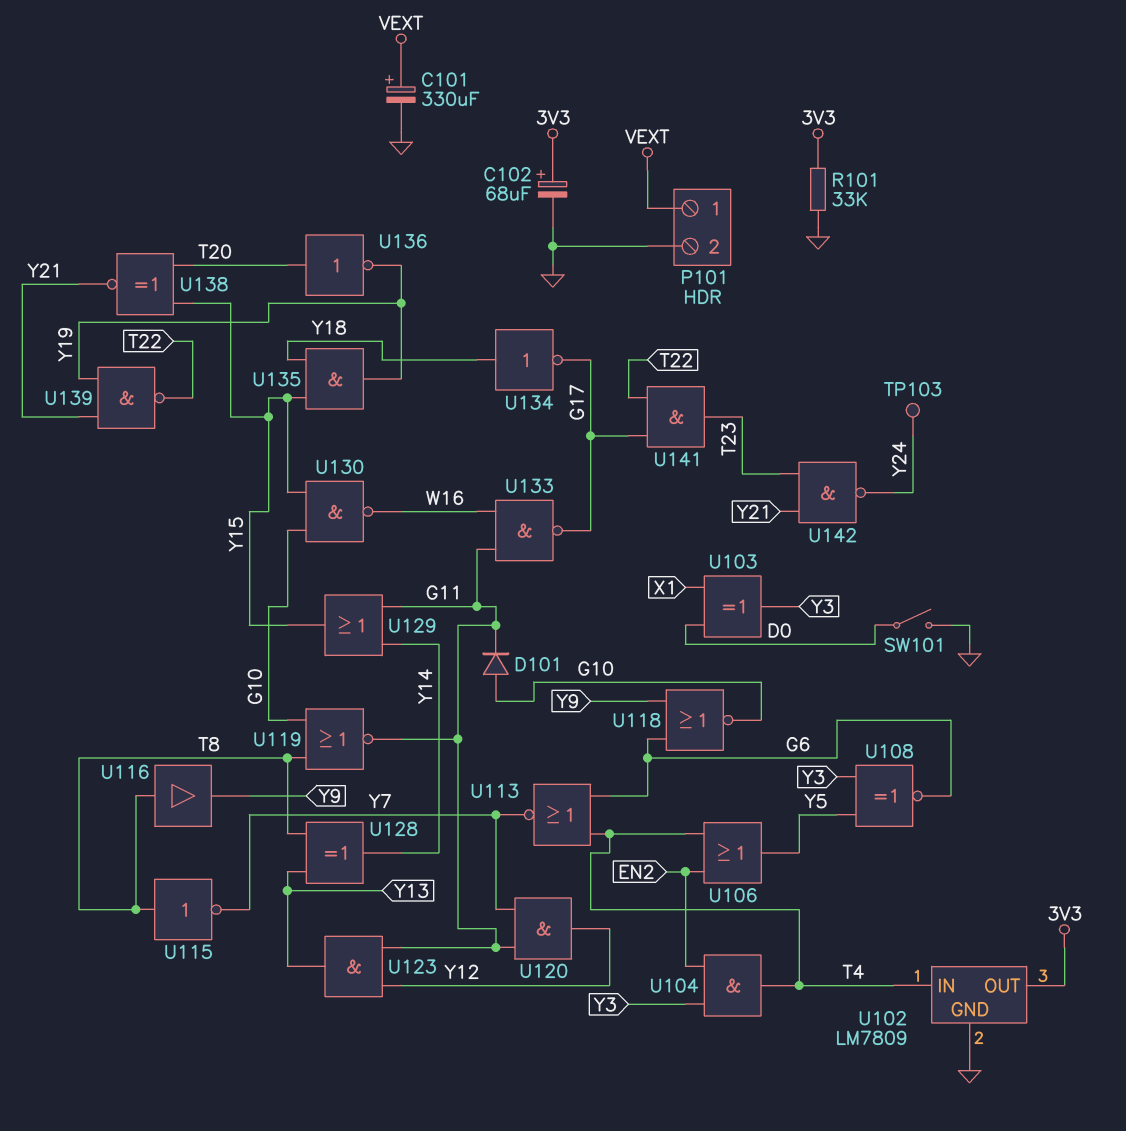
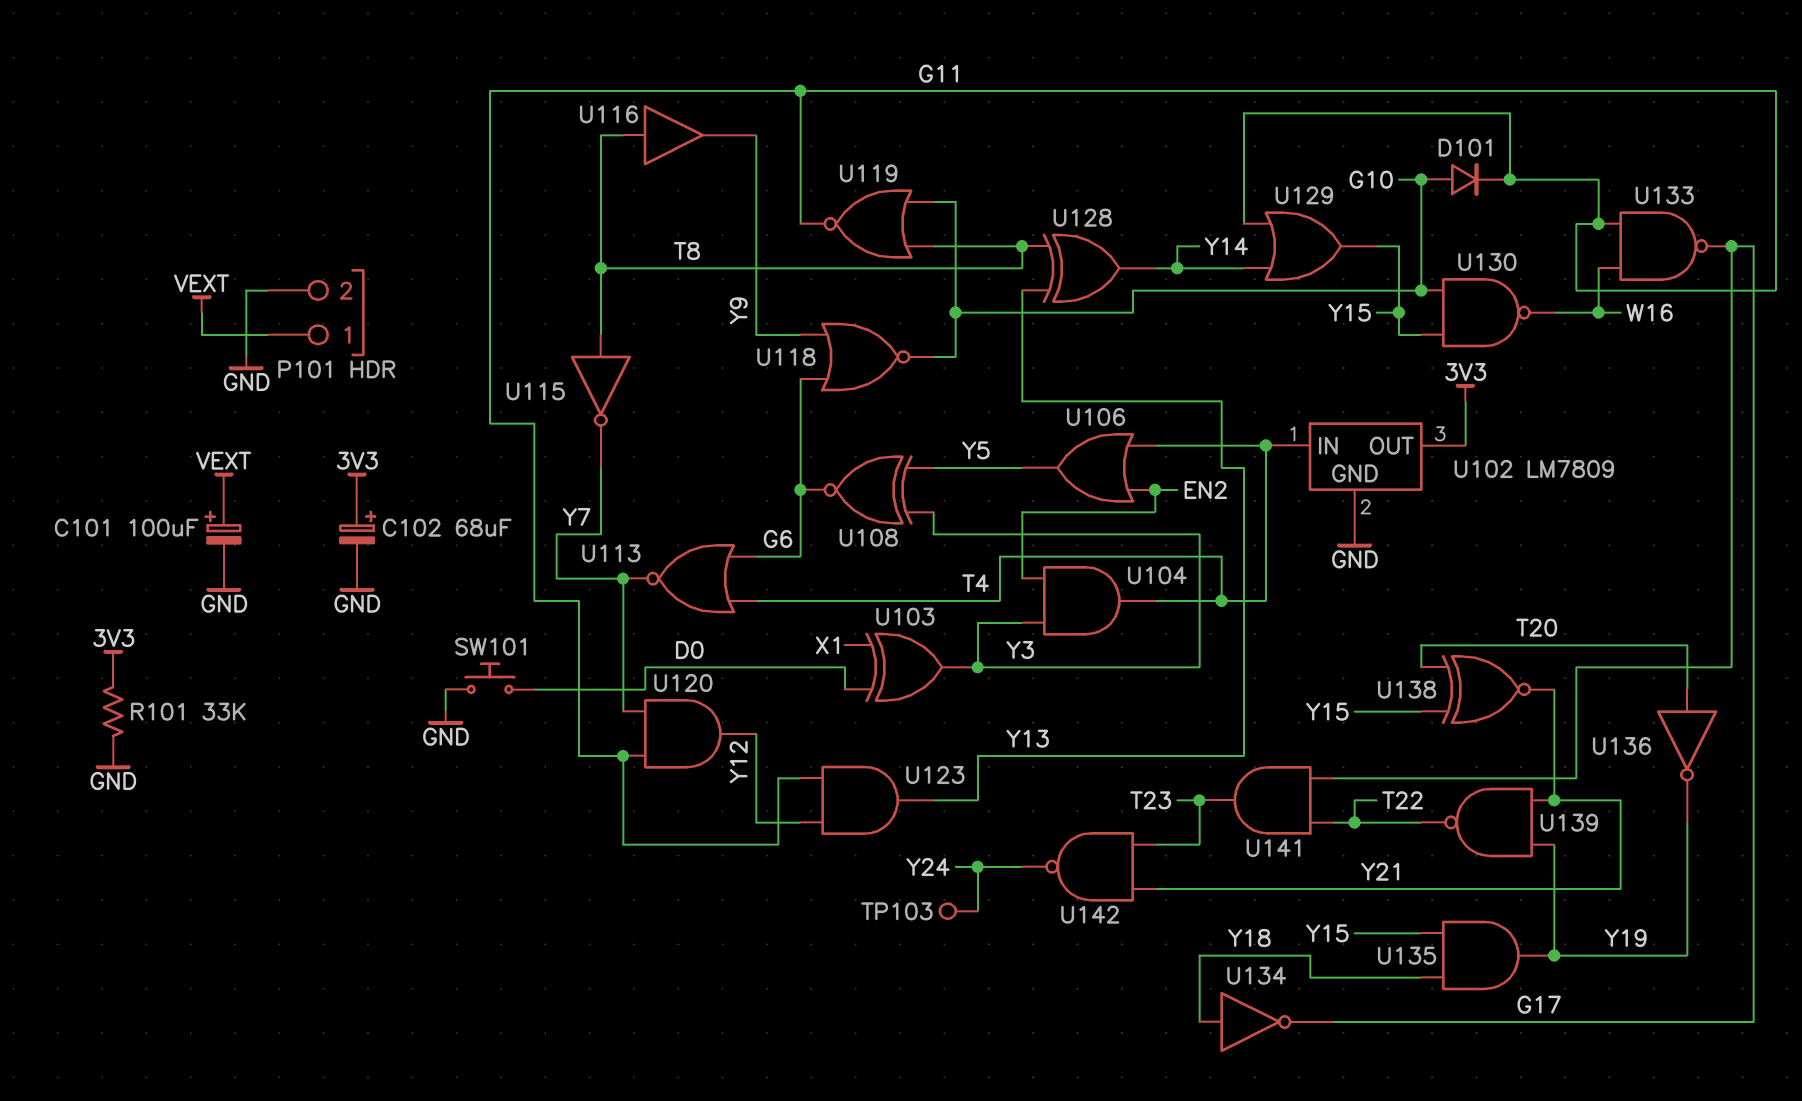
C101: 330uF (plus VEXT, minus GND) -> 100uF (plus VEXT, minus GND)
SW101: switch (D0, GND) -> button (D0, GND)

